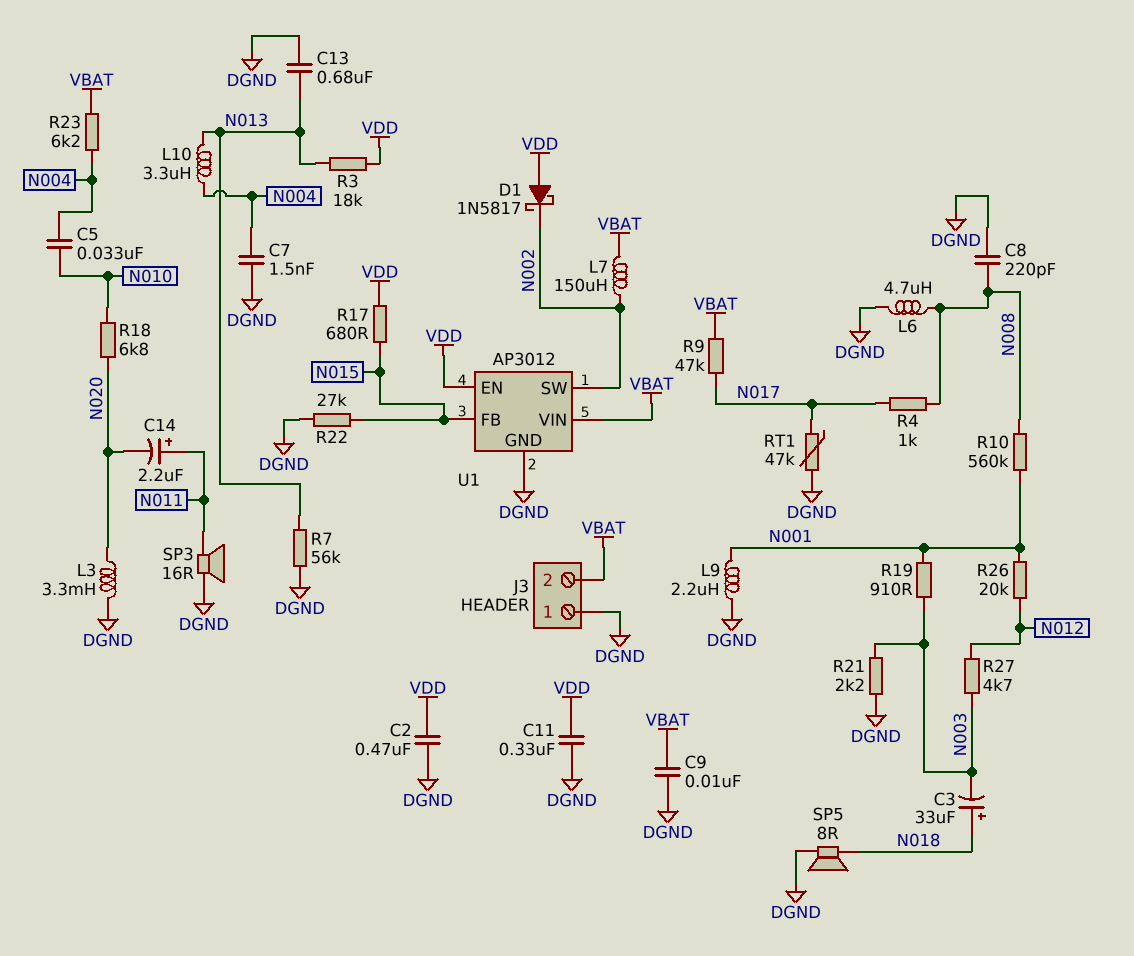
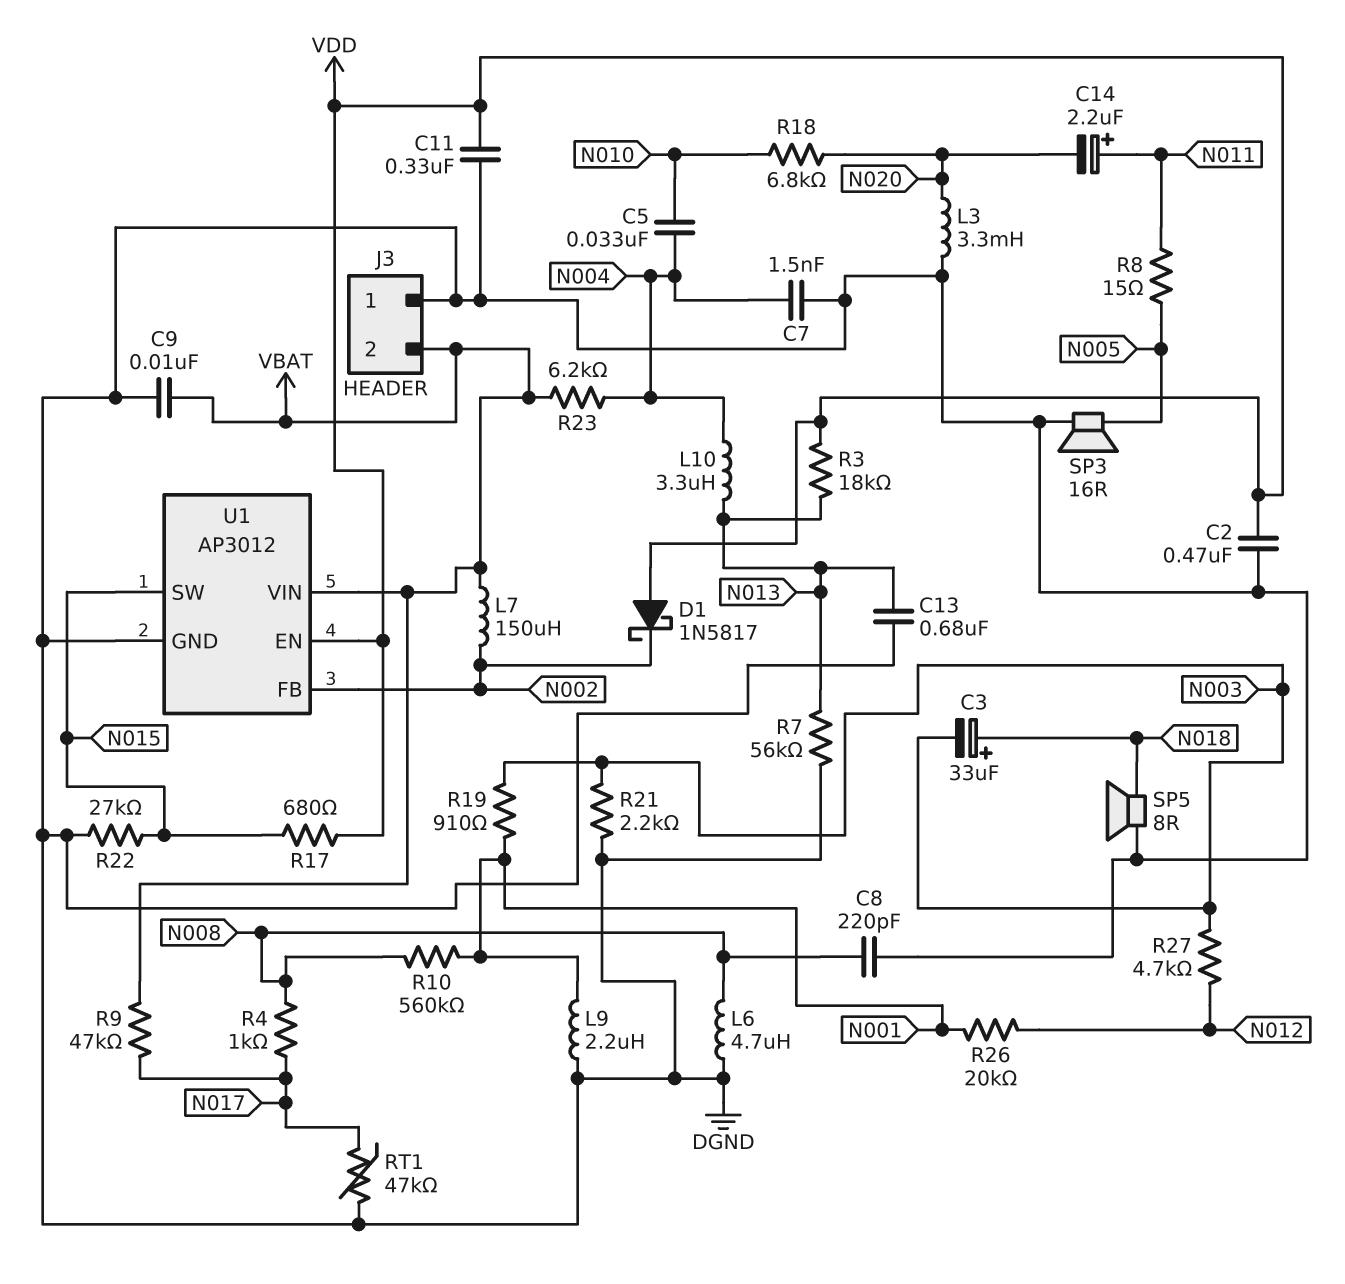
R8: none -> 15 (N005, N011)
SP3: speaker 16R (DGND, N011) -> speaker 16R (DGND, N005)
U1 pin FB: N015 -> N002
U1 pin SW: N002 -> N015

